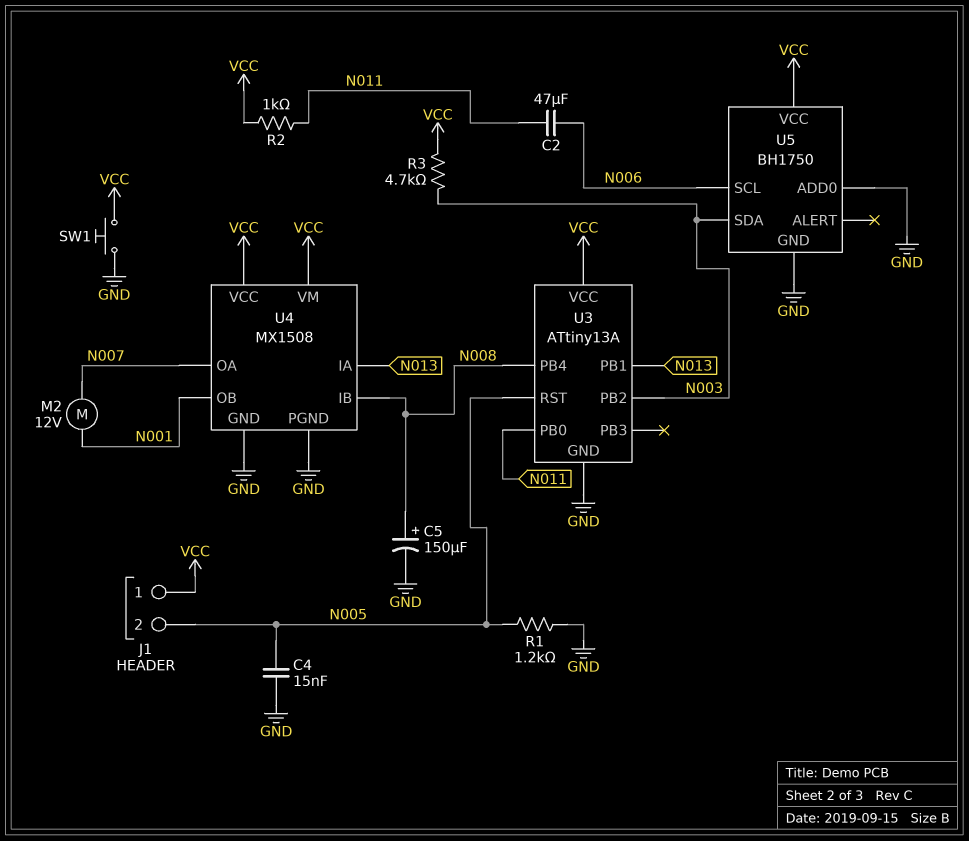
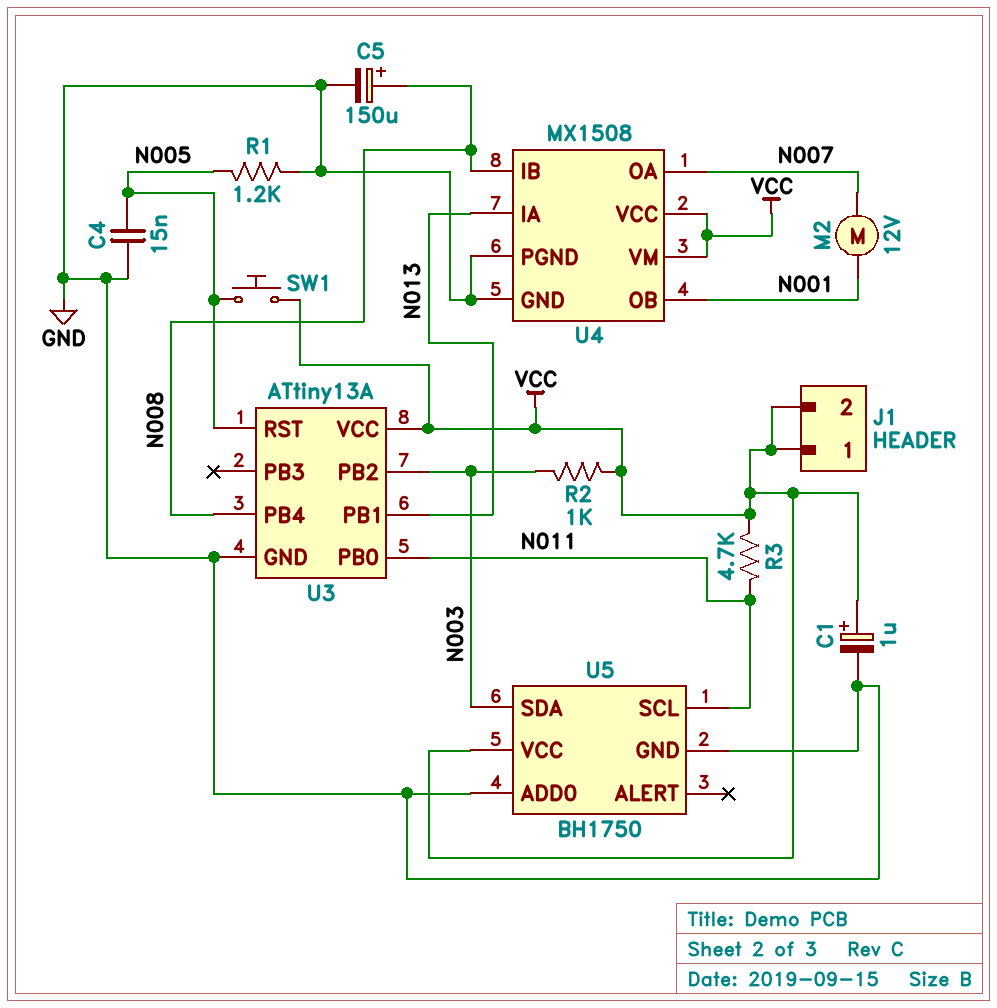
C1: none -> 1uF (plus VCC, minus GND)
C2: 47uF (N006, N011) -> none
J1 pin 2: N005 -> VCC
R2: 1k (N011, VCC) -> 1k (N003, VCC)
R3: 4.7k (N003, VCC) -> 4.7k (N011, VCC)
SW1: button (GND, VCC) -> button (N005, VCC)
U5 pin SCL: N006 -> N011

